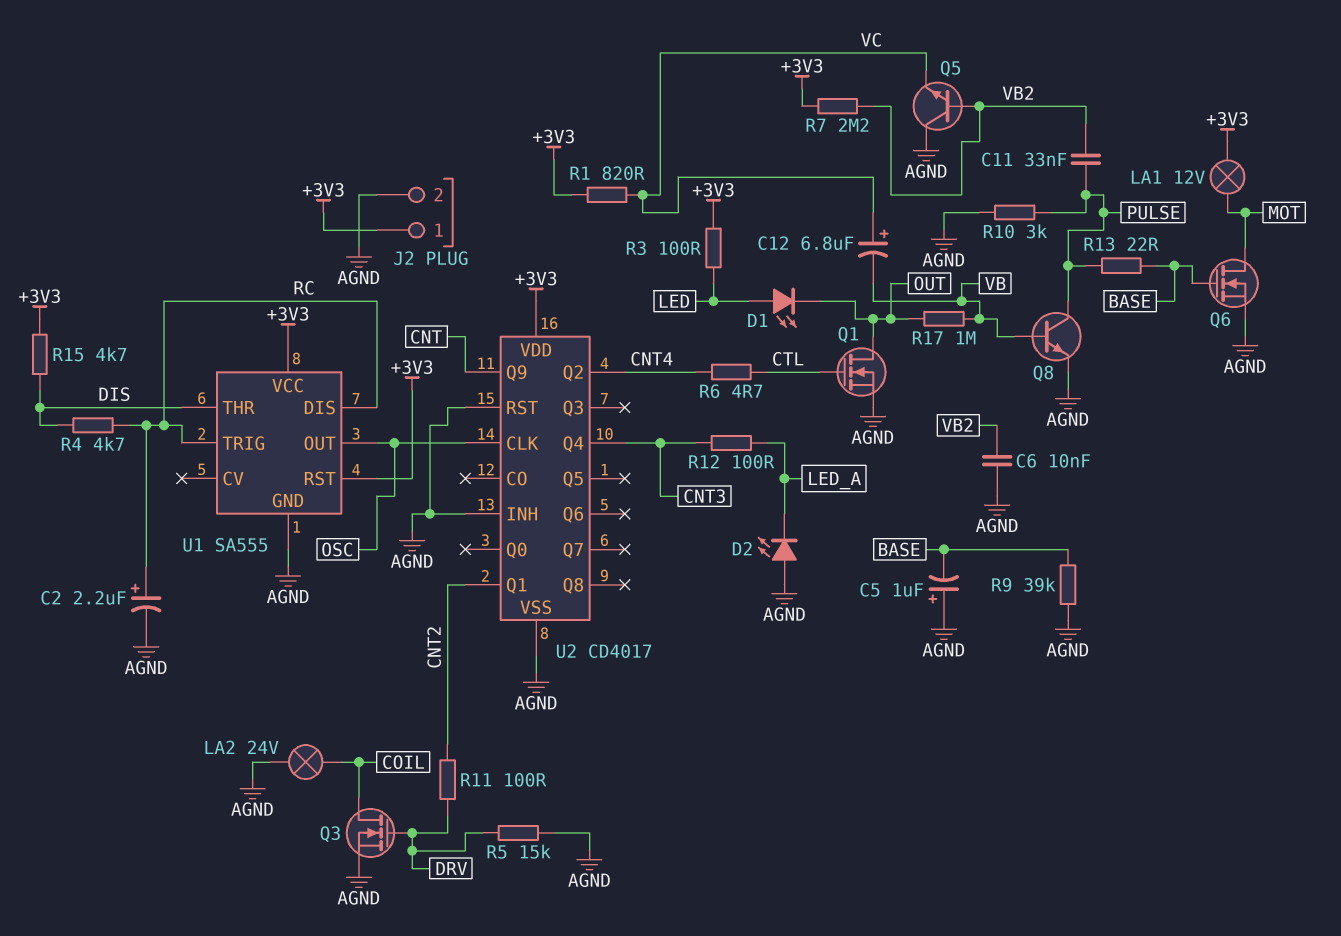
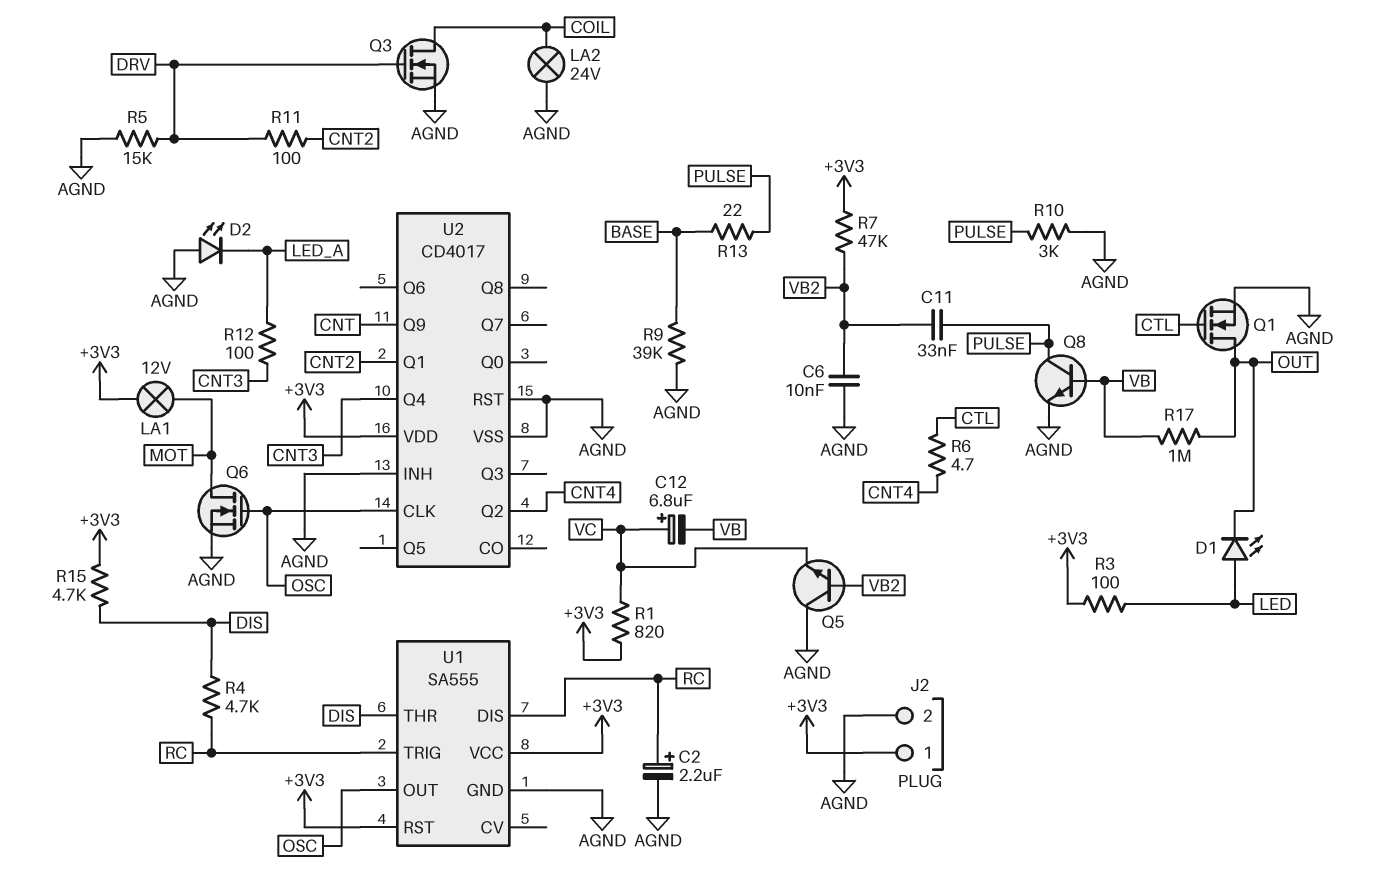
C5: 1uF (plus AGND, minus BASE) -> none
Q6: NMOS (G BASE, D MOT, S AGND) -> NMOS (G OSC, D MOT, S AGND)
R7: 2.2M (+3V3, VB2) -> 47k (+3V3, VB2)

